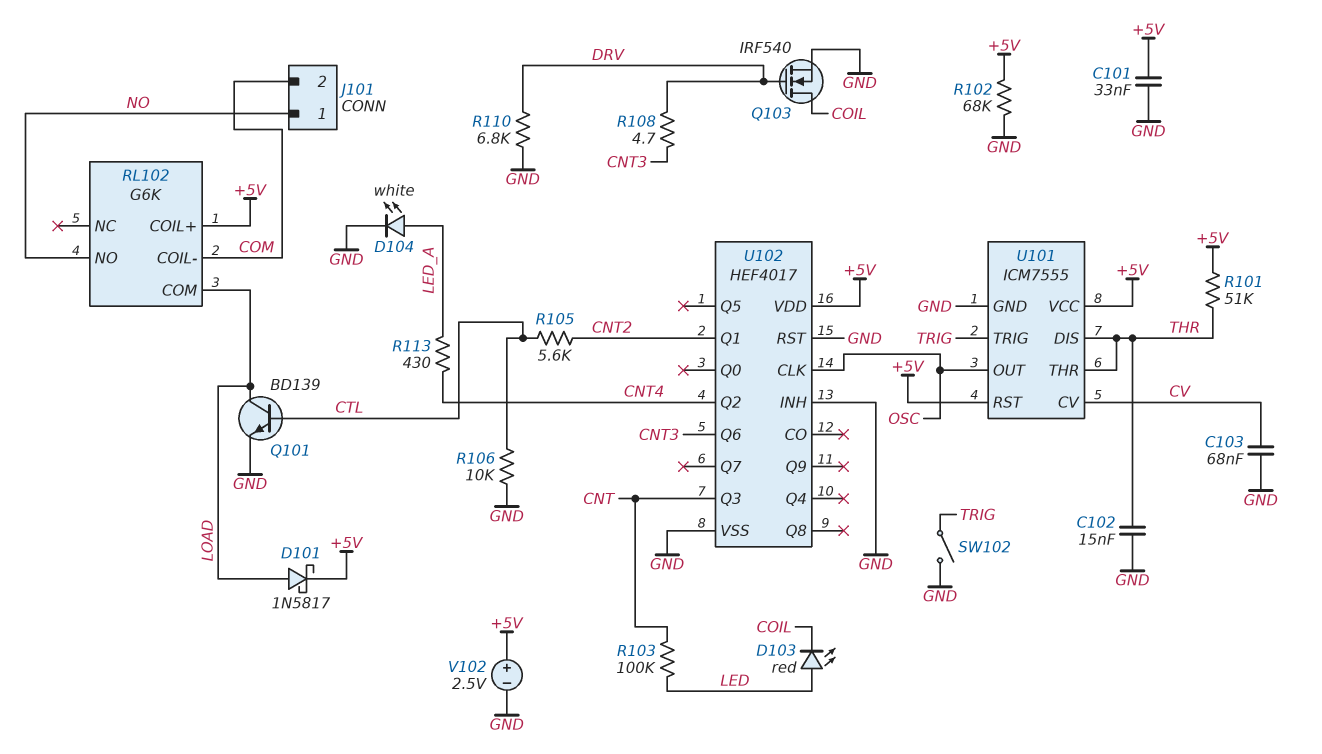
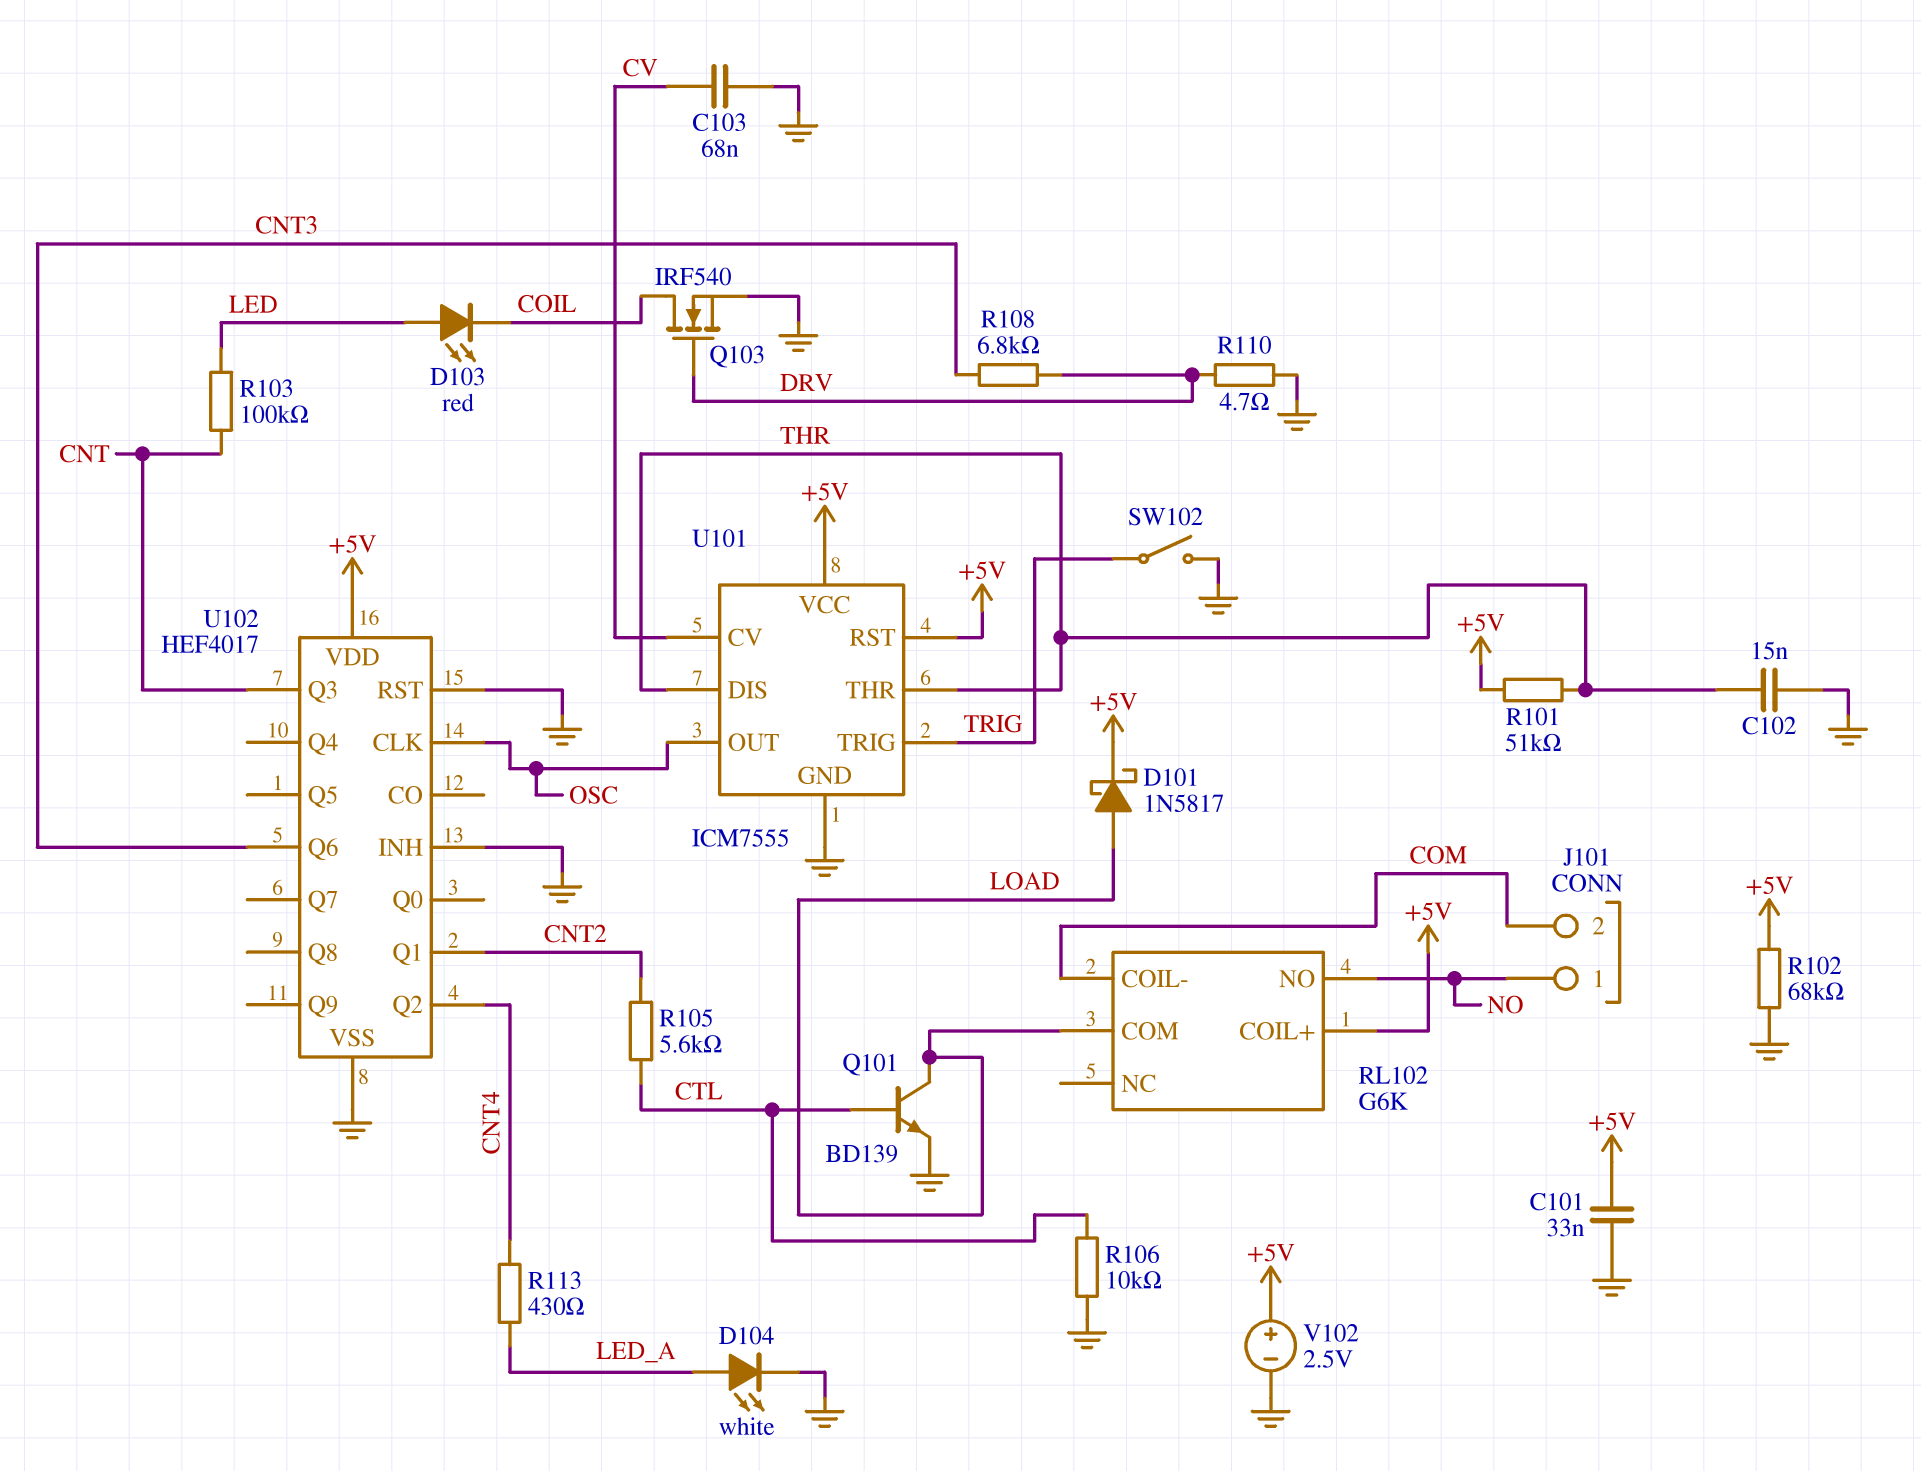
R108: 4.7 (CNT3, DRV) -> 6.8k (CNT3, DRV)
R110: 6.8k (DRV, GND) -> 4.7 (DRV, GND)

